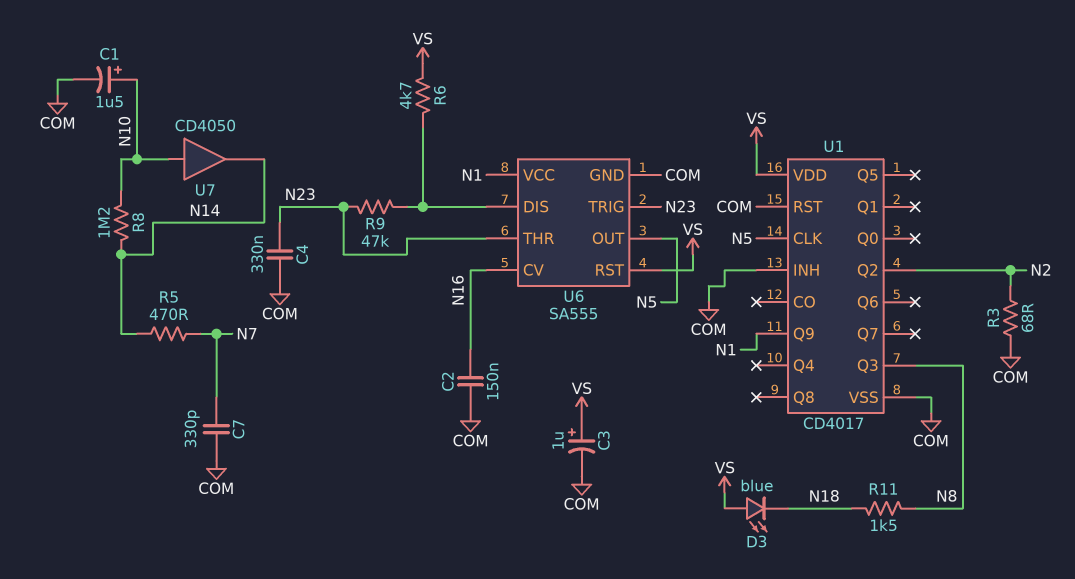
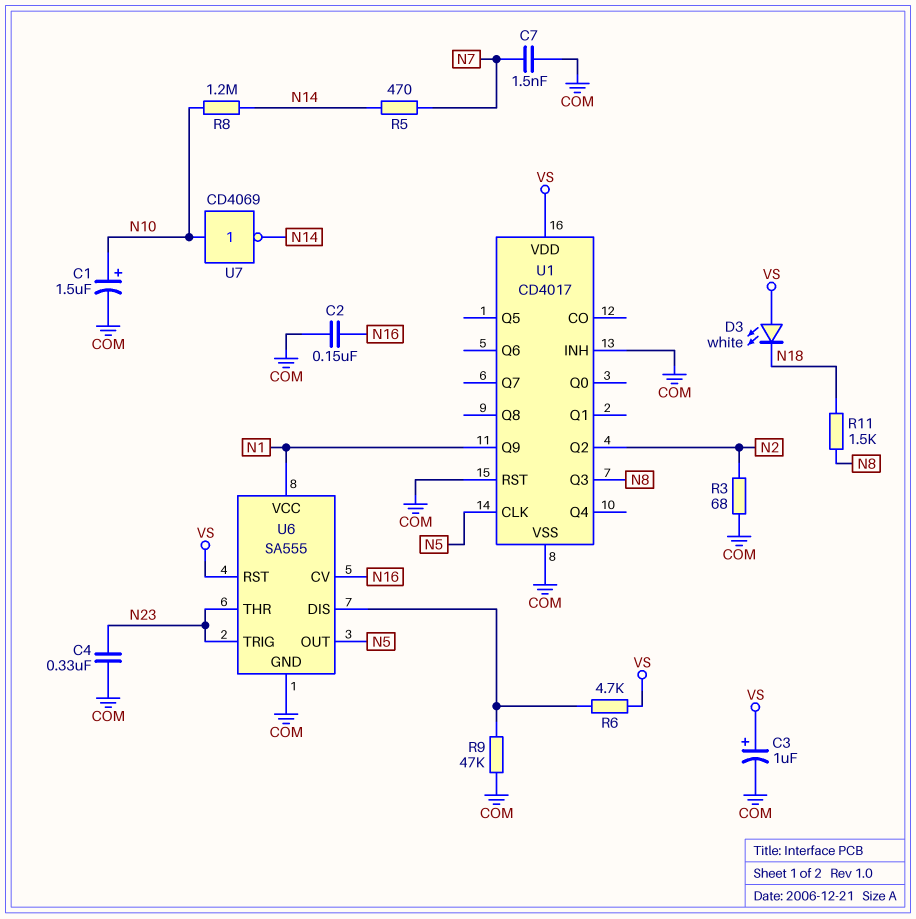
C7: 330pF (COM, N7) -> 1.5nF (COM, N7)
D3: LED blue (A VS, K N18) -> LED white (A VS, K N18)
R9: 47k (N23, U6/DIS) -> 47k (COM, U6/DIS)
U7: buffer CD4050 (in N10, out N14) -> NOT CD4069 (in N10, out N14)

